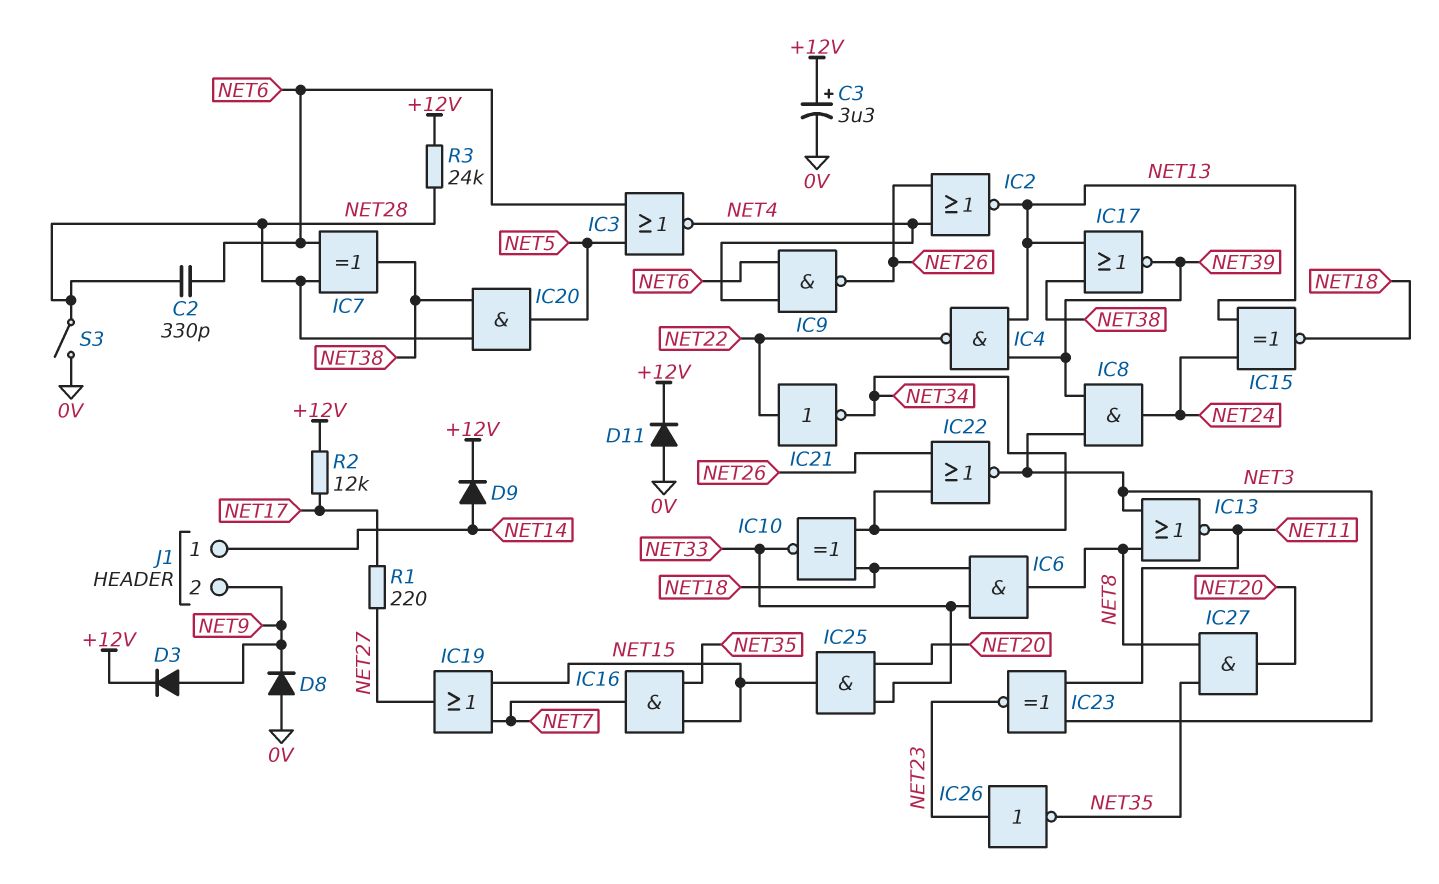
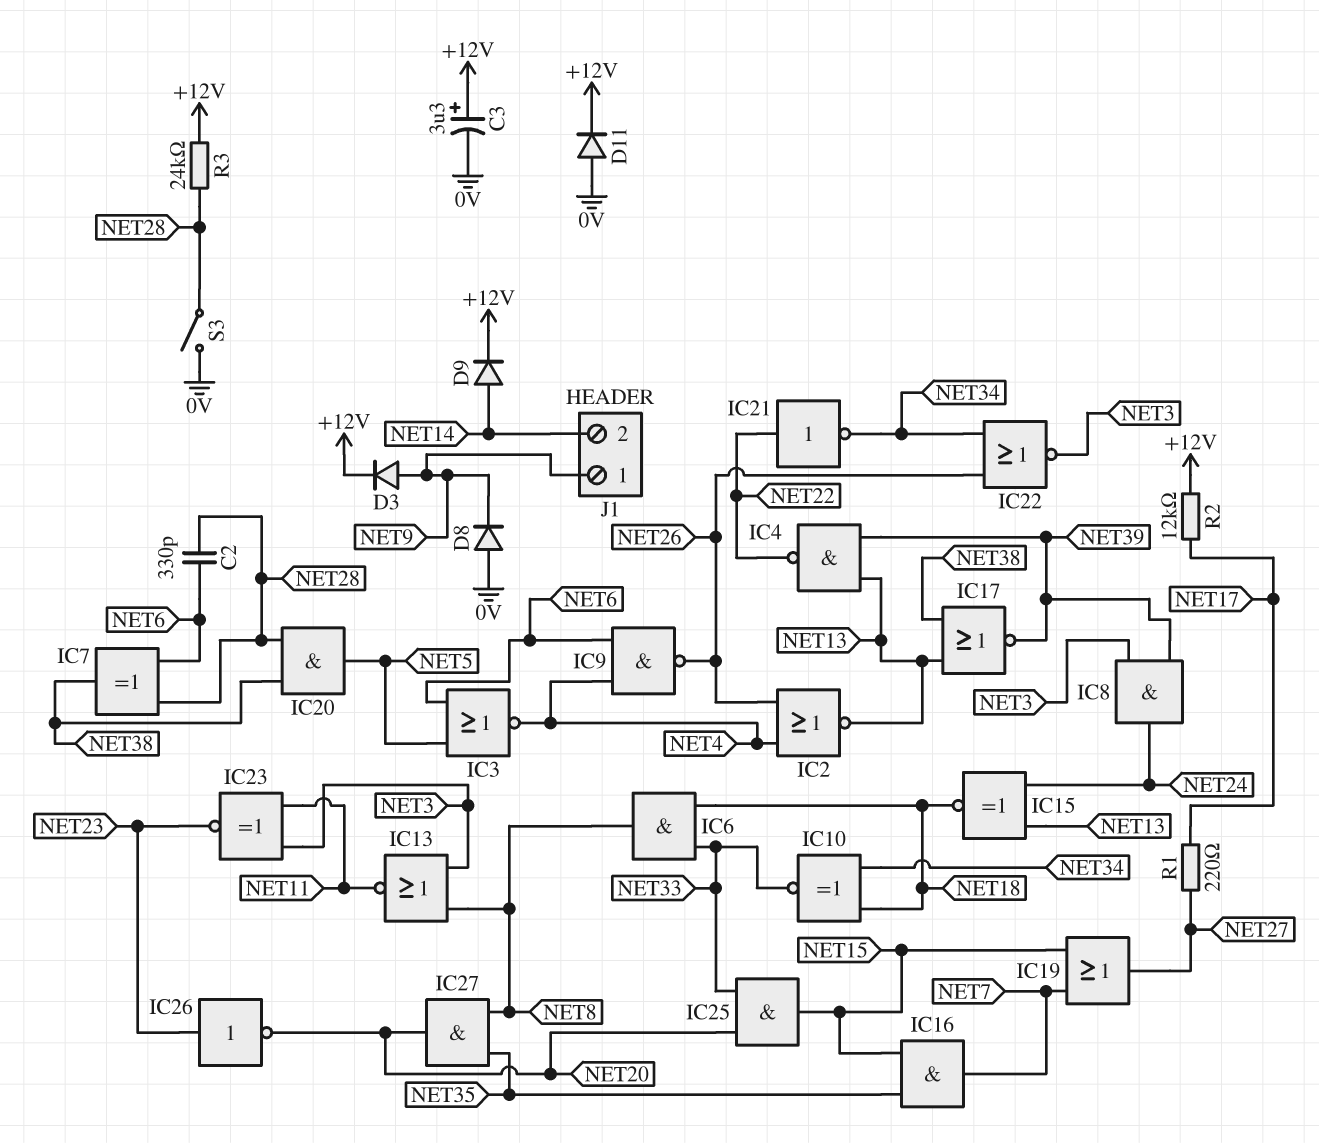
IC26: NOT (in NET23, out NET35) -> NOT (in NET23, out NET20)
J1 pin 1: NET14 -> NET9
J1 pin 2: NET9 -> NET14

